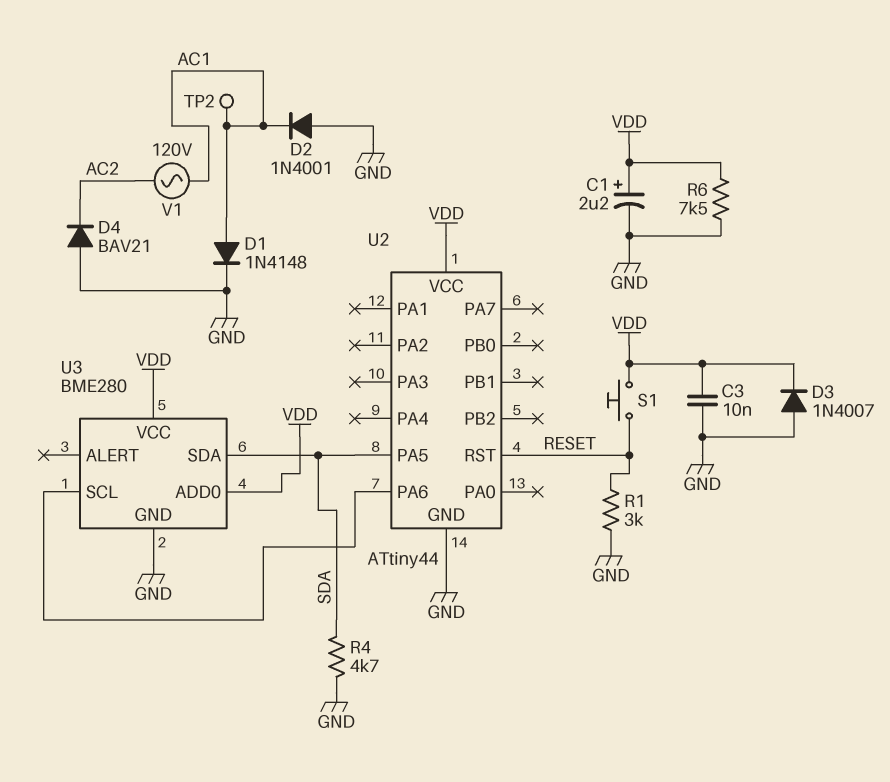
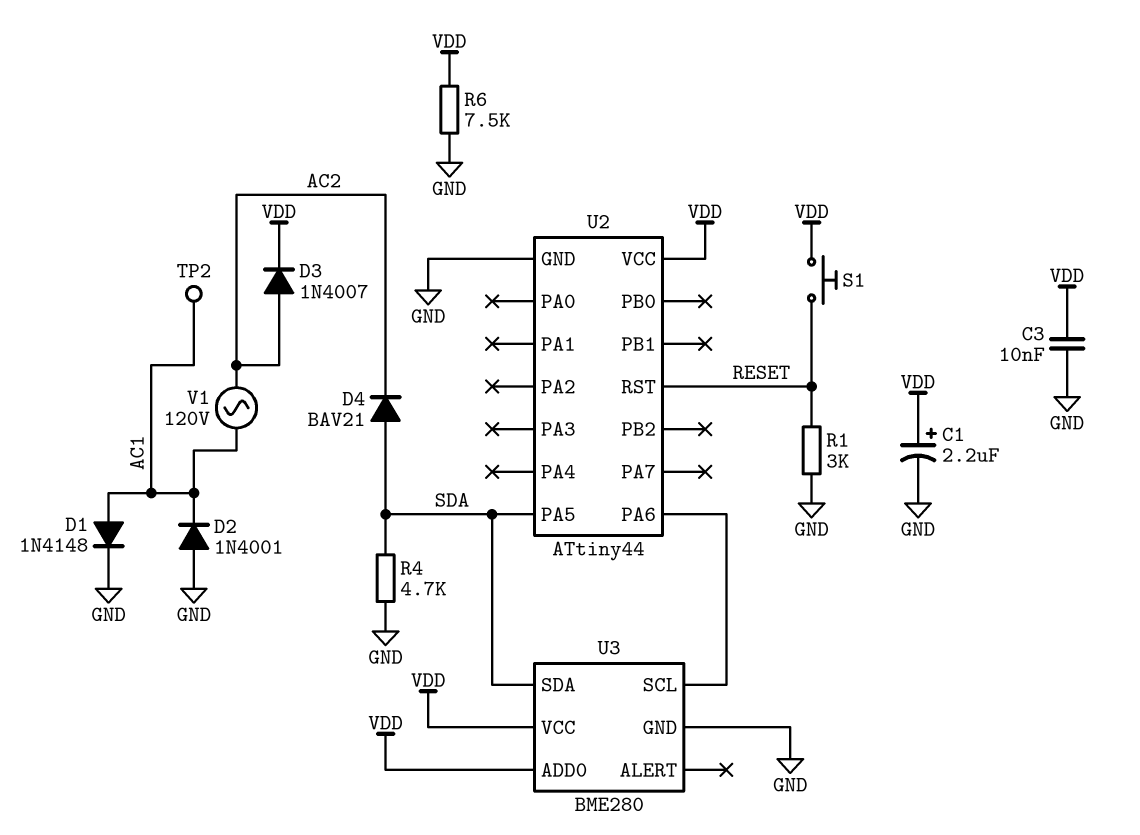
D3: diode 1N4007 (A GND, K VDD) -> diode 1N4007 (A AC2, K VDD)
D4: diode BAV21 (A GND, K AC2) -> diode BAV21 (A SDA, K AC2)

